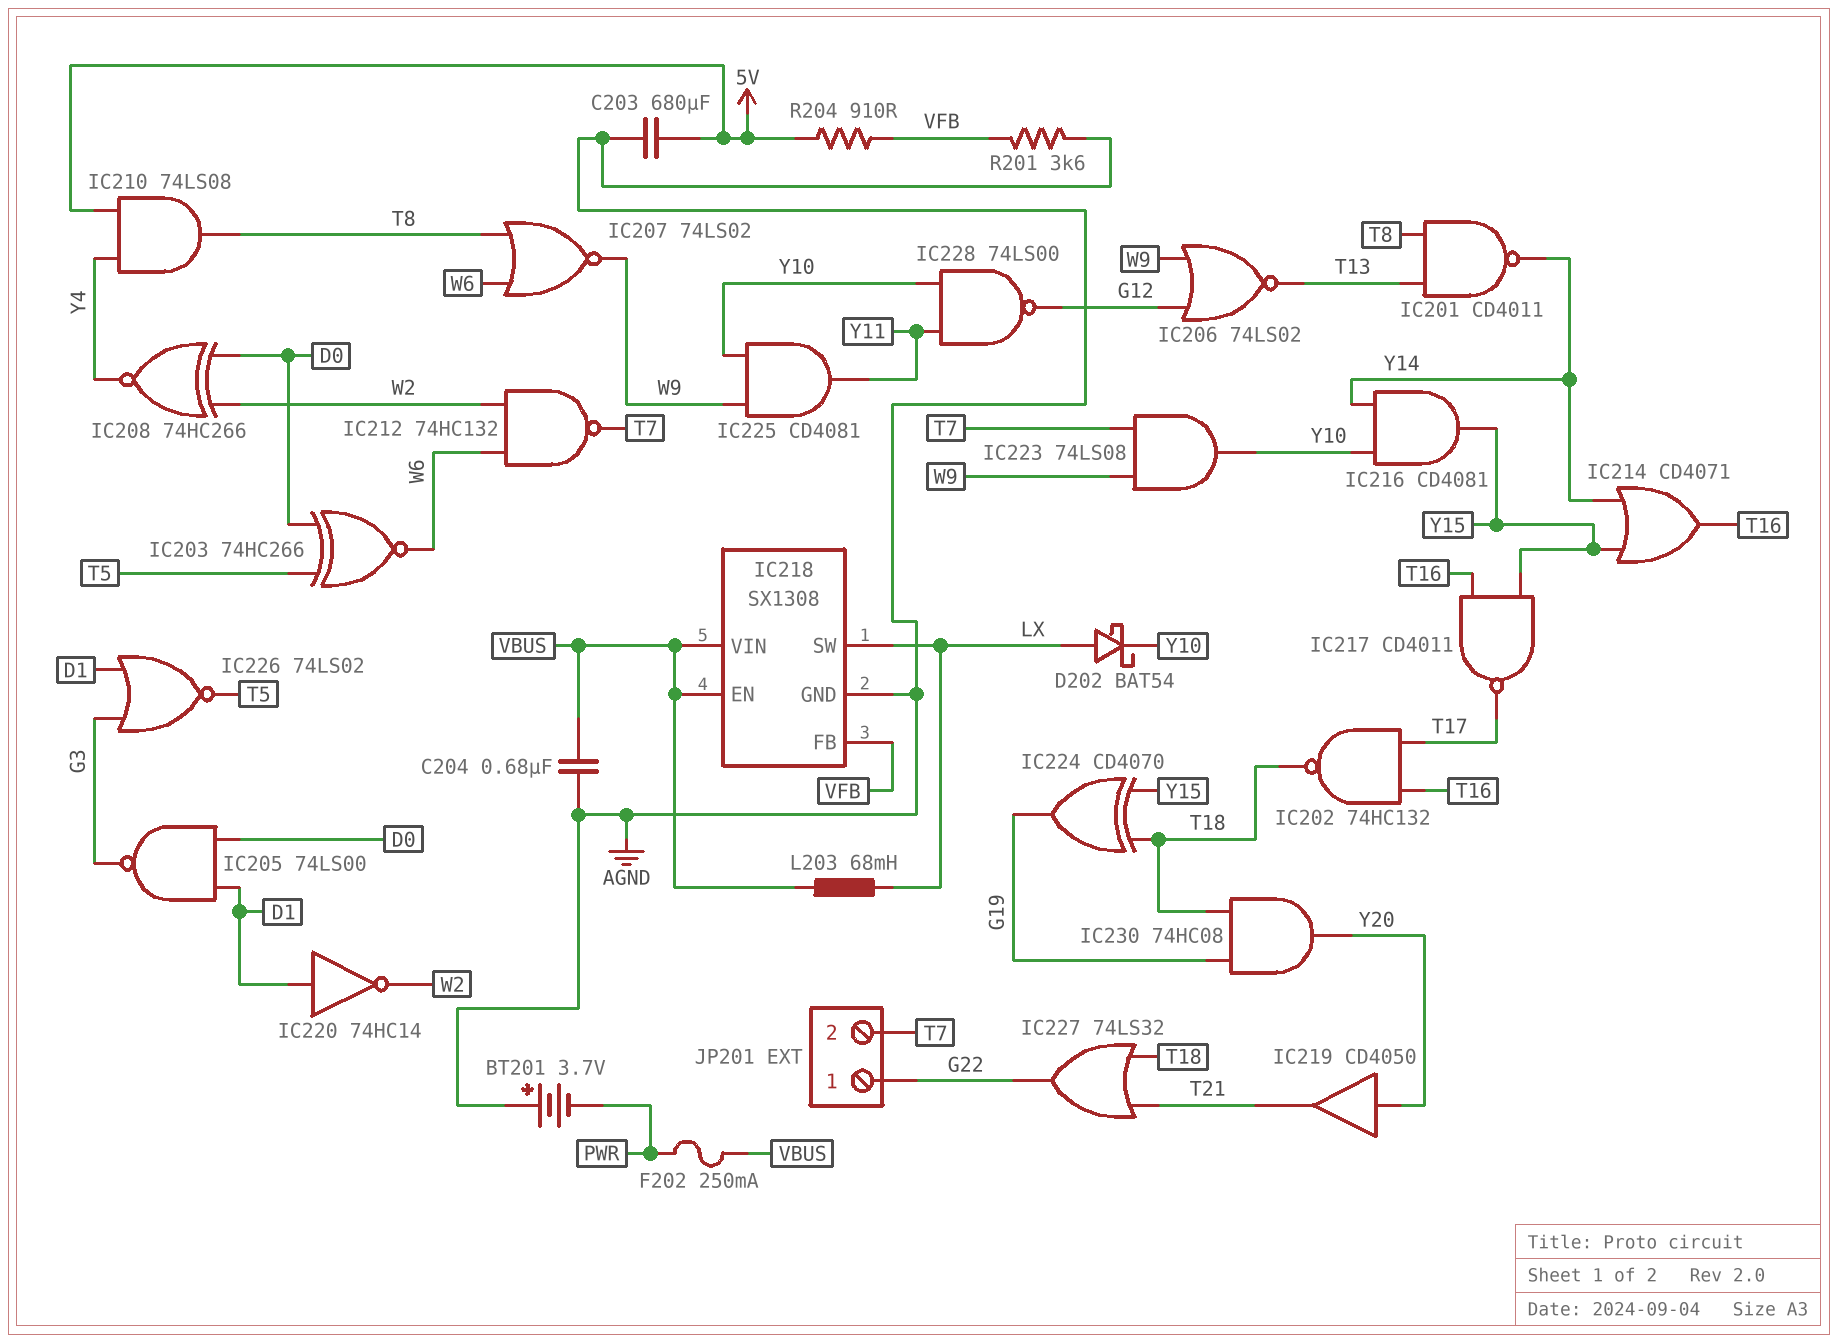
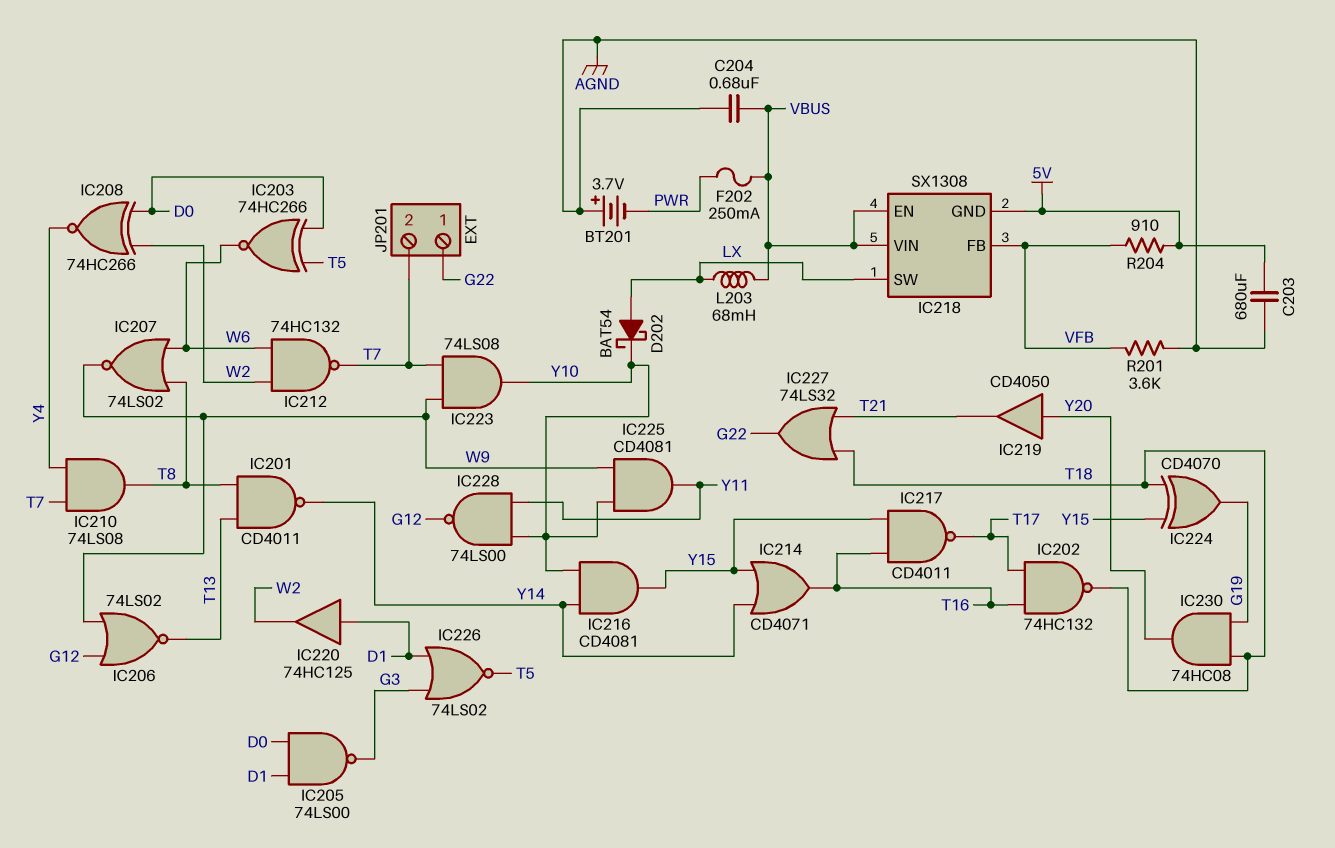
IC210: AND 74LS08 (in 5V, in Y4, out T8) -> AND 74LS08 (in T7, in Y4, out T8)
IC218 pin GND: AGND -> 5V
IC220: NOT 74HC14 (in D1, out W2) -> buffer 74HC125 (in D1, out W2)

